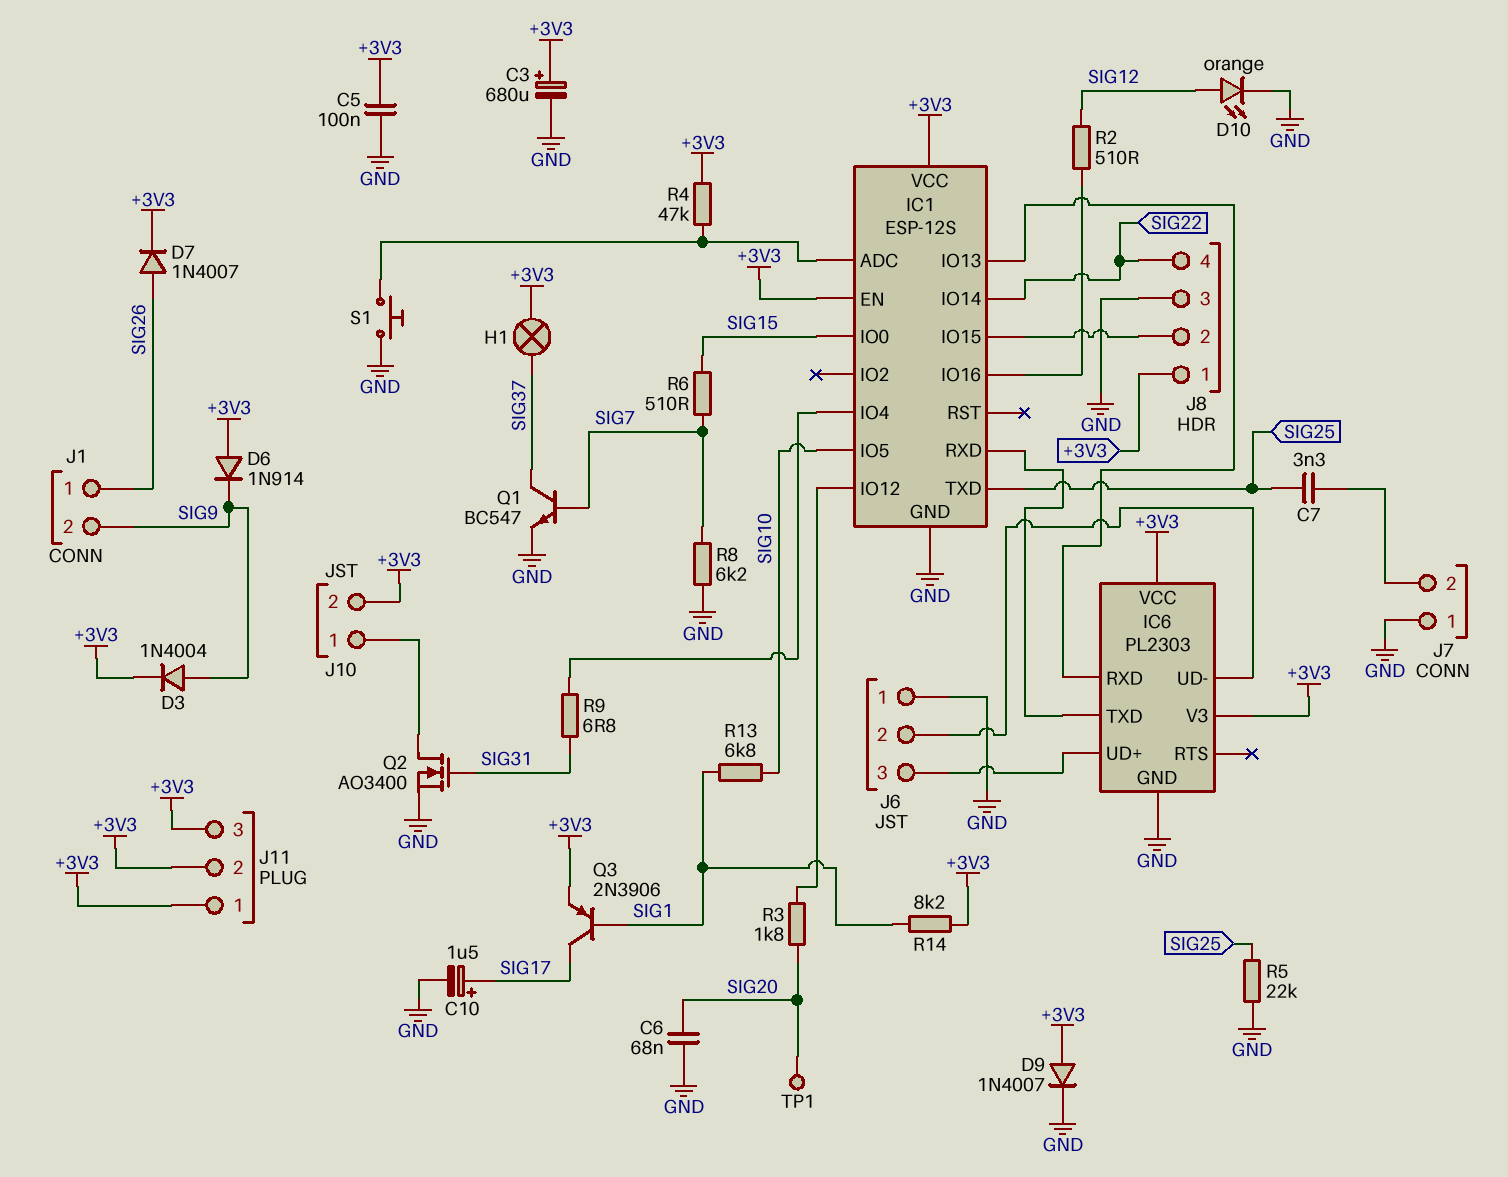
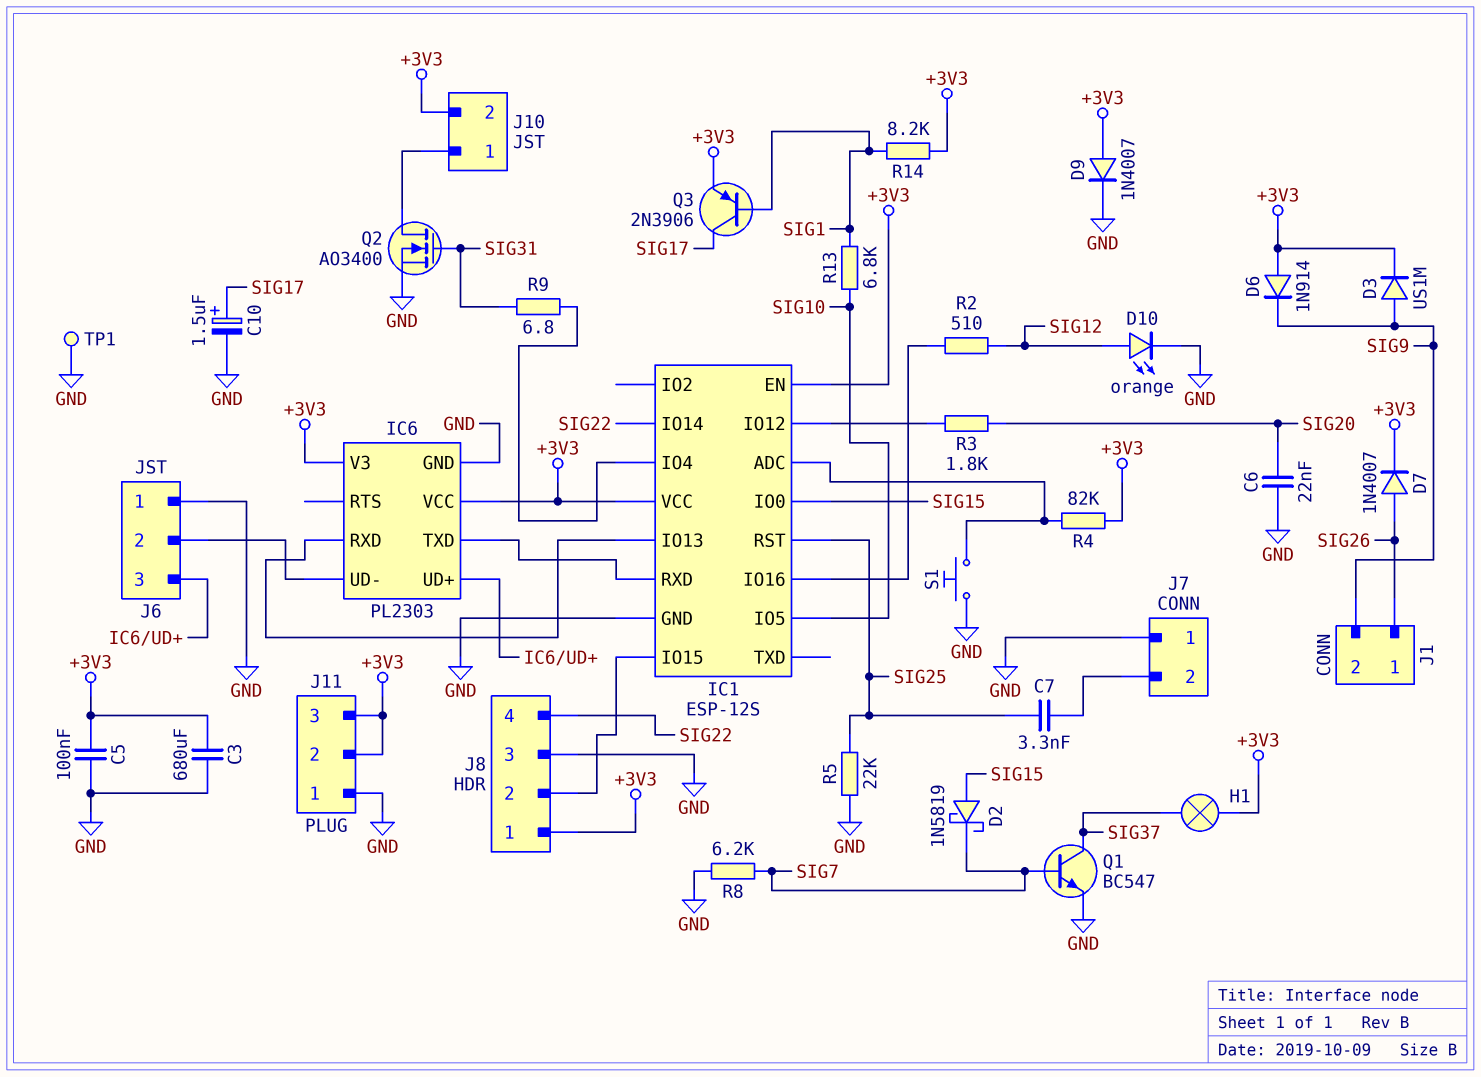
C3: 680uF (plus +3V3, minus GND) -> 680uF (+3V3, GND)
C6: 68nF (GND, SIG20) -> 22nF (GND, SIG20)
D2: none -> schottky 1N5819 (A SIG15, K SIG7)
D3: diode 1N4004 (A SIG9, K +3V3) -> diode US1M (A SIG9, K +3V3)
IC1 pin RST: none -> SIG25
IC1 pin TXD: SIG25 -> none
J11 pin 1: +3V3 -> GND
R4: 47k (+3V3, IC1/ADC) -> 82k (+3V3, IC1/ADC)
R6: 510 (SIG7, SIG15) -> none
TP1: test point (SIG20) -> test point (GND)

